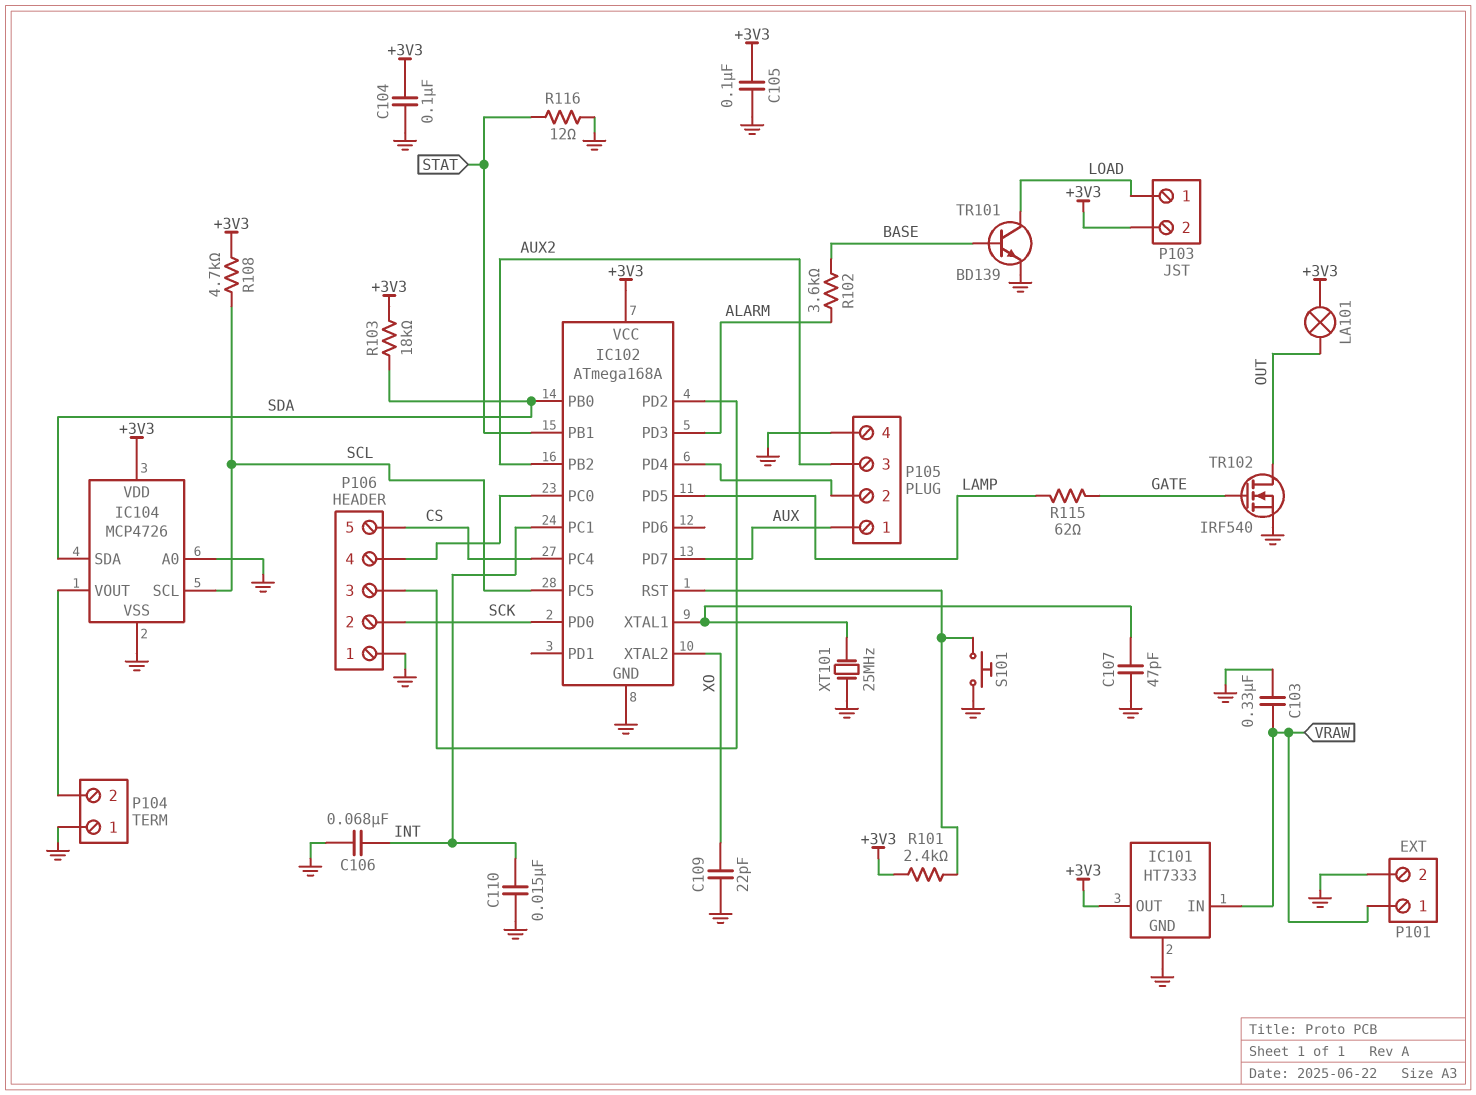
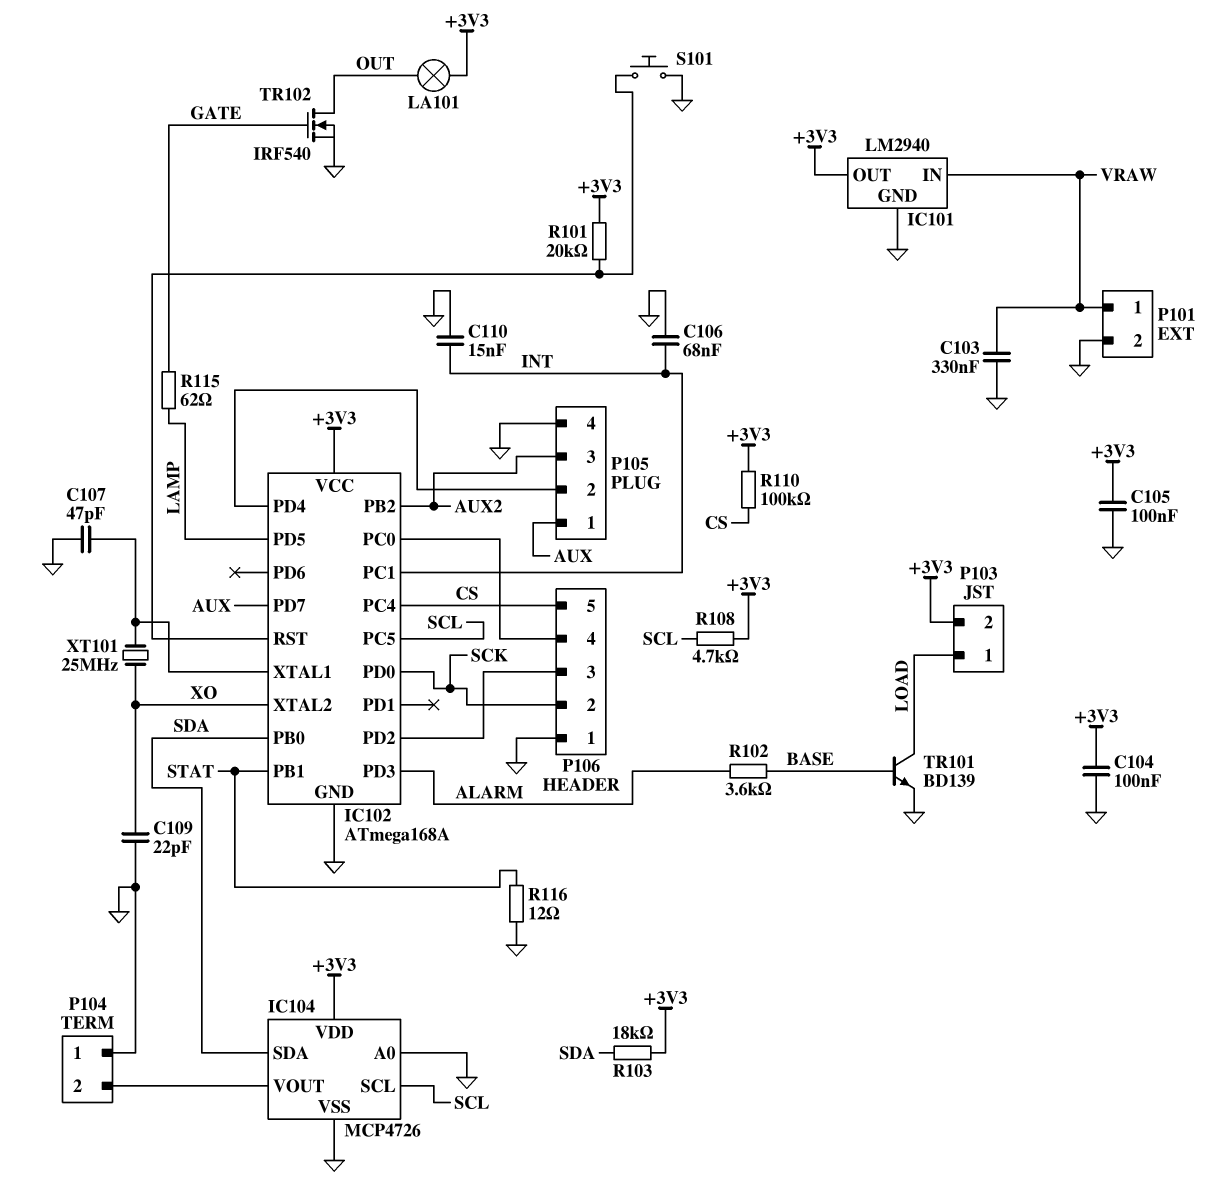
IC101: HT7333 -> LM2940
R101: 2.4k (+3V3, IC102/RST) -> 20k (+3V3, IC102/RST)
R110: none -> 100k (+3V3, CS)
XT101: 25MHz (GND, IC102/XTAL1) -> 25MHz (IC102/XTAL1, XO)

